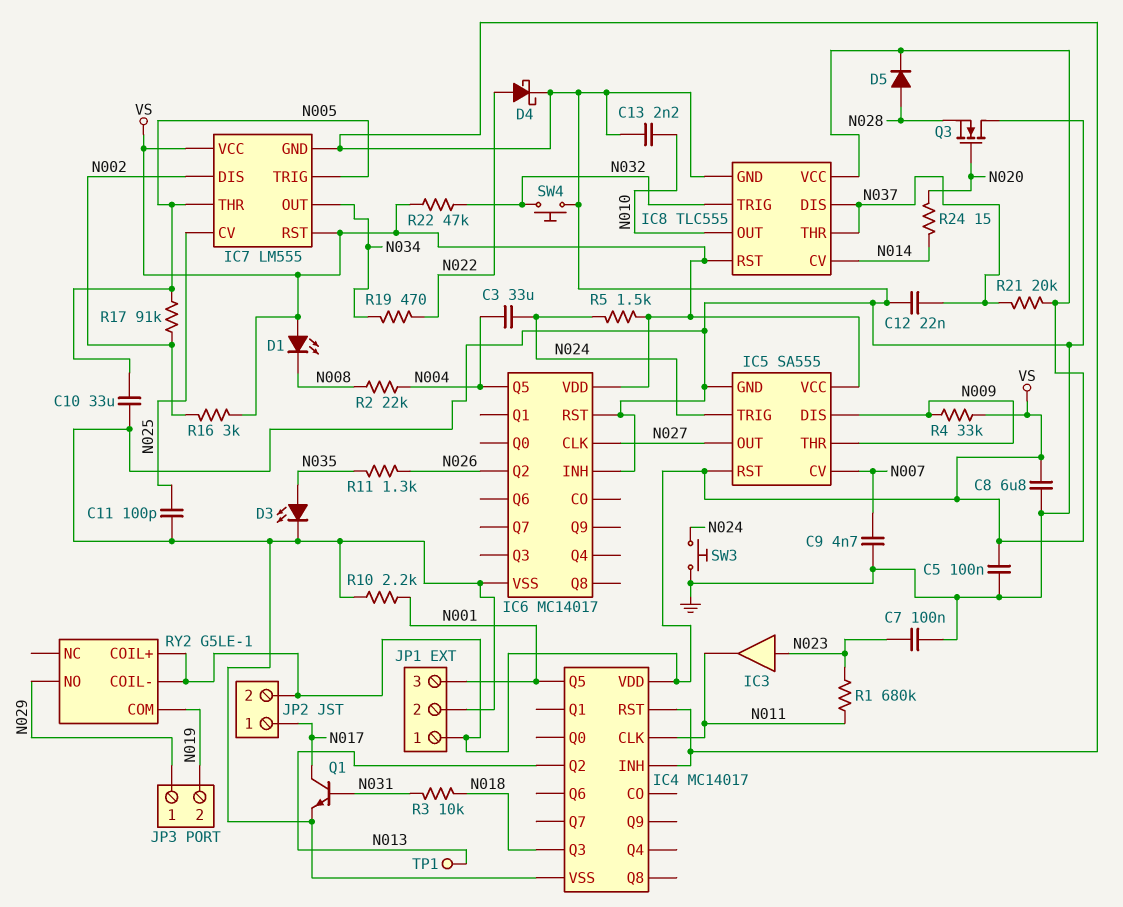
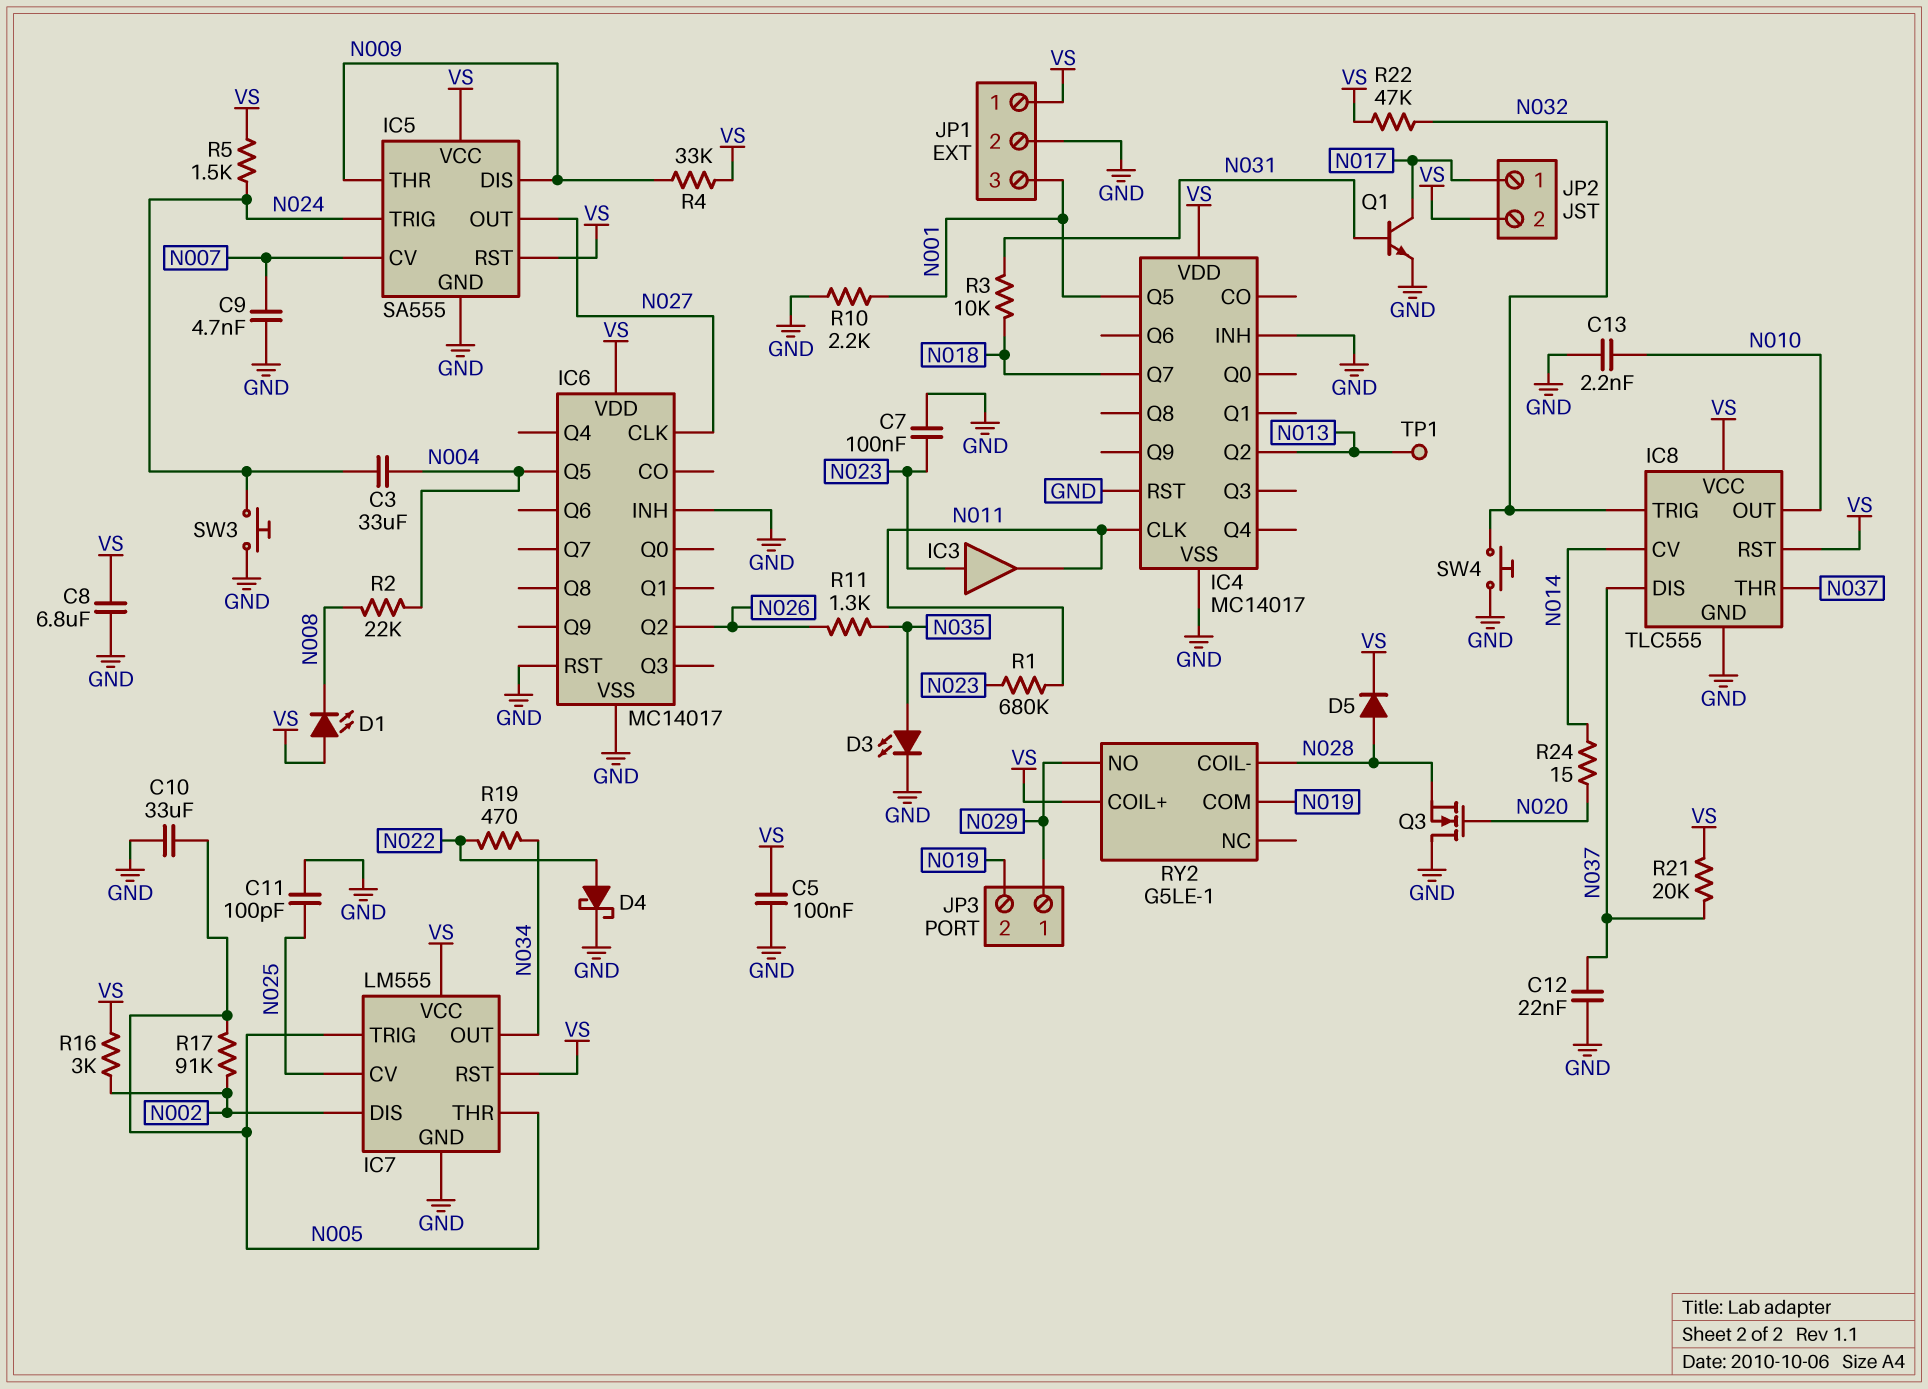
IC4 pin Q3: N018 -> none
IC4 pin Q7: none -> N018
RY2 pin COIL-: VS -> N028

